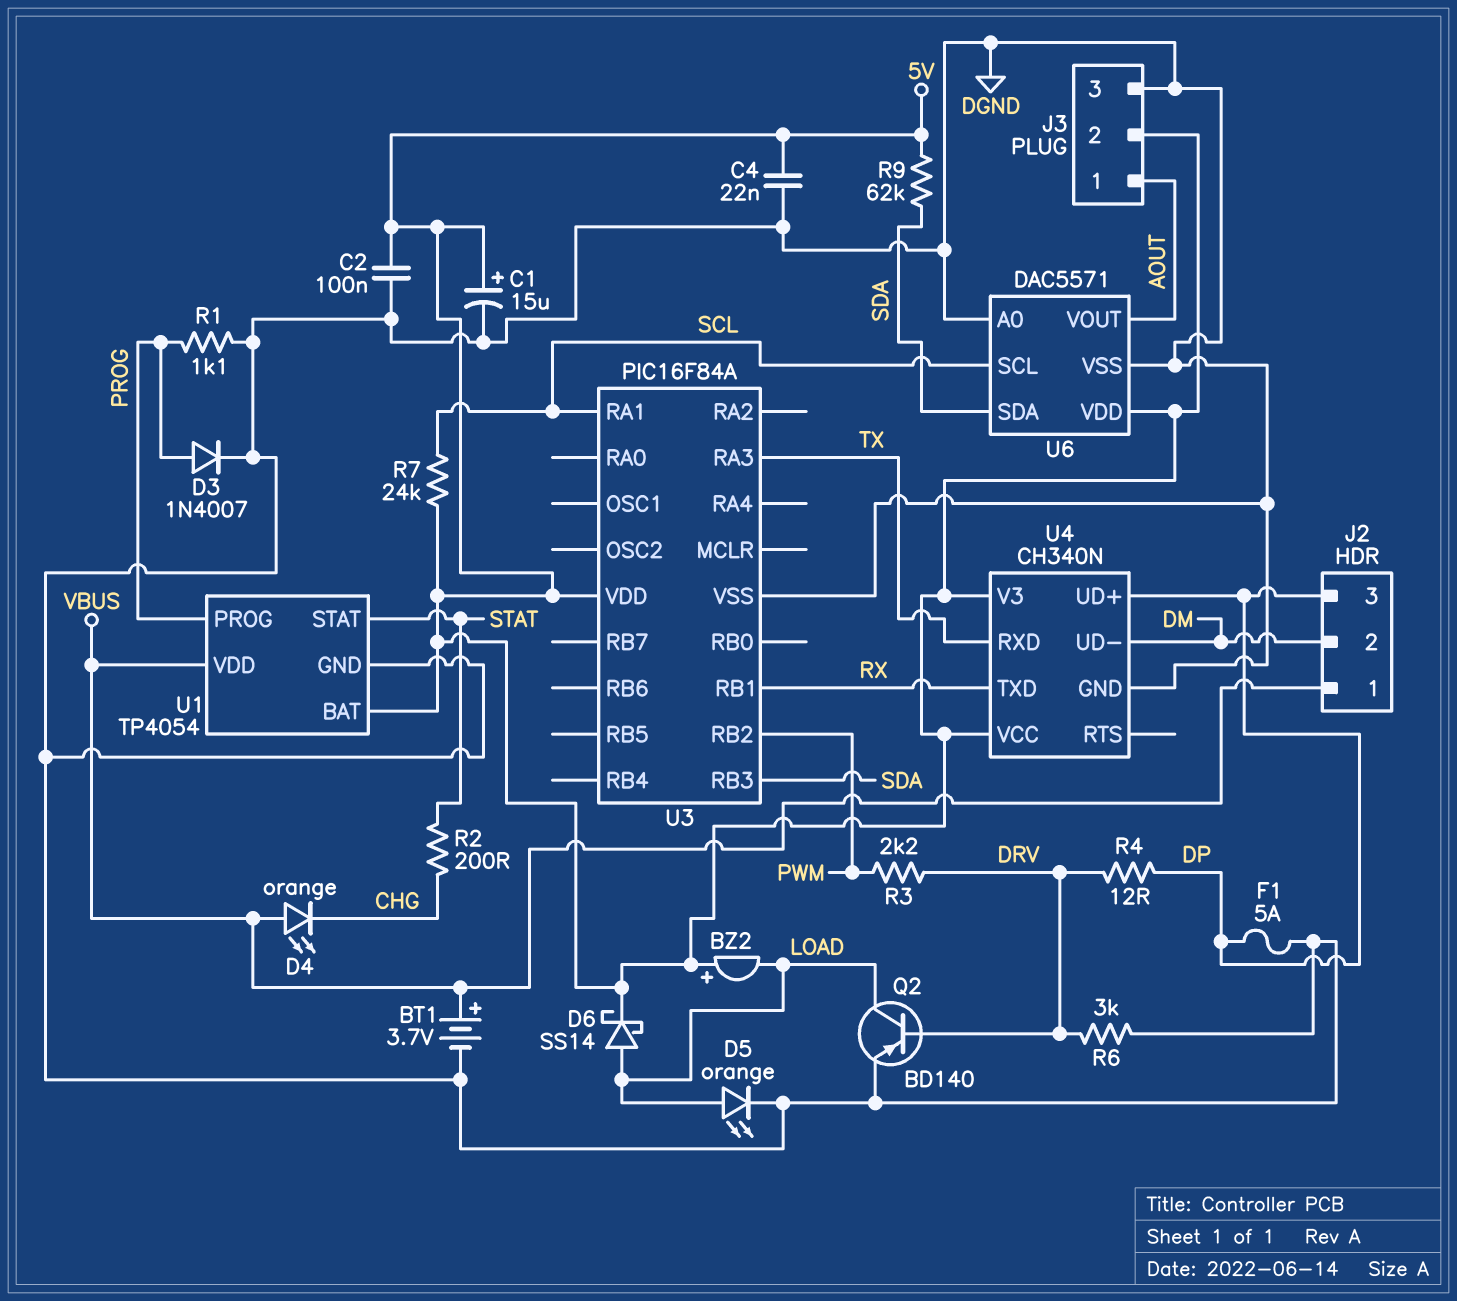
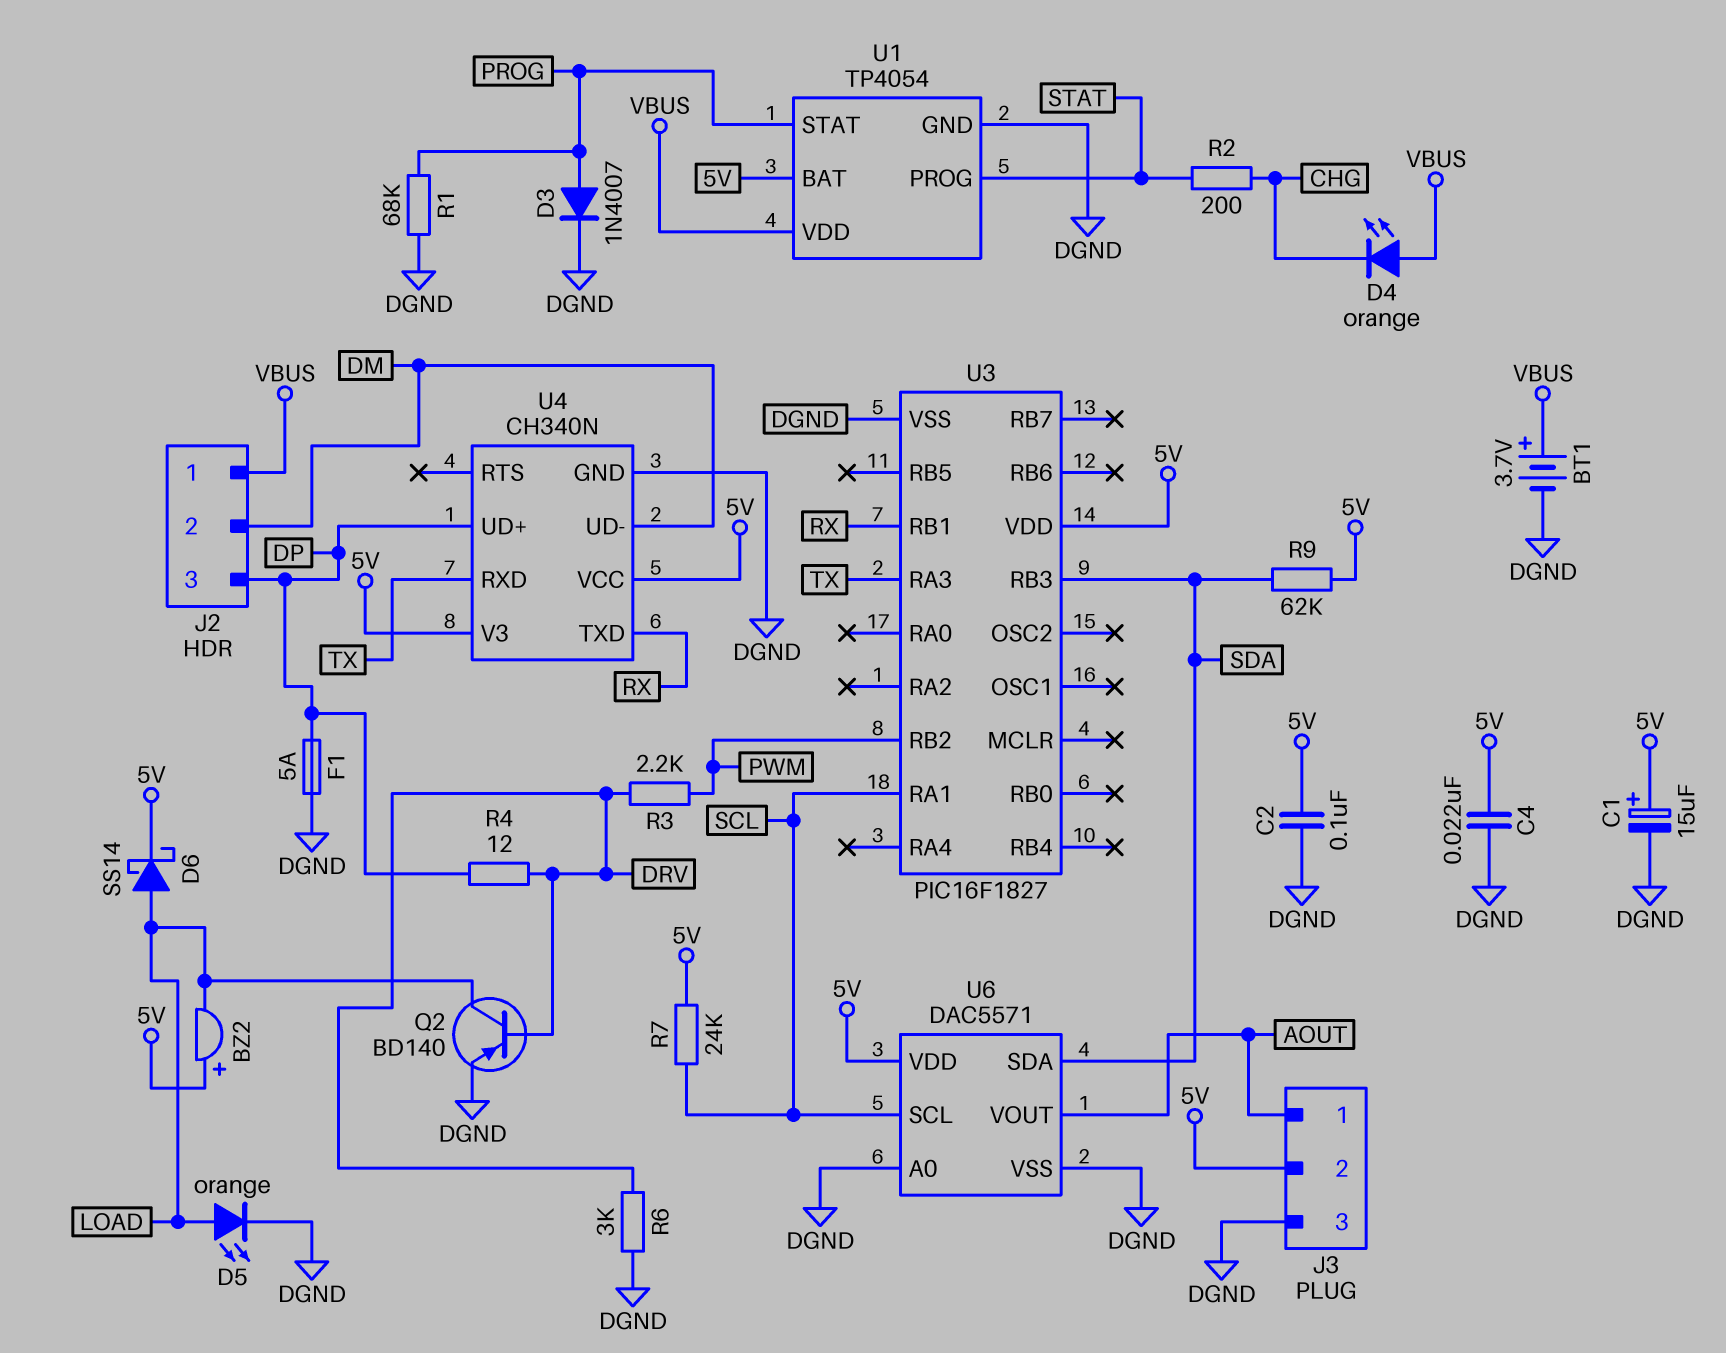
R1: 1.1k (DGND, PROG) -> 68k (DGND, PROG)
U1 pin PROG: PROG -> STAT
U1 pin STAT: STAT -> PROG
U3: PIC16F84A -> PIC16F1827

